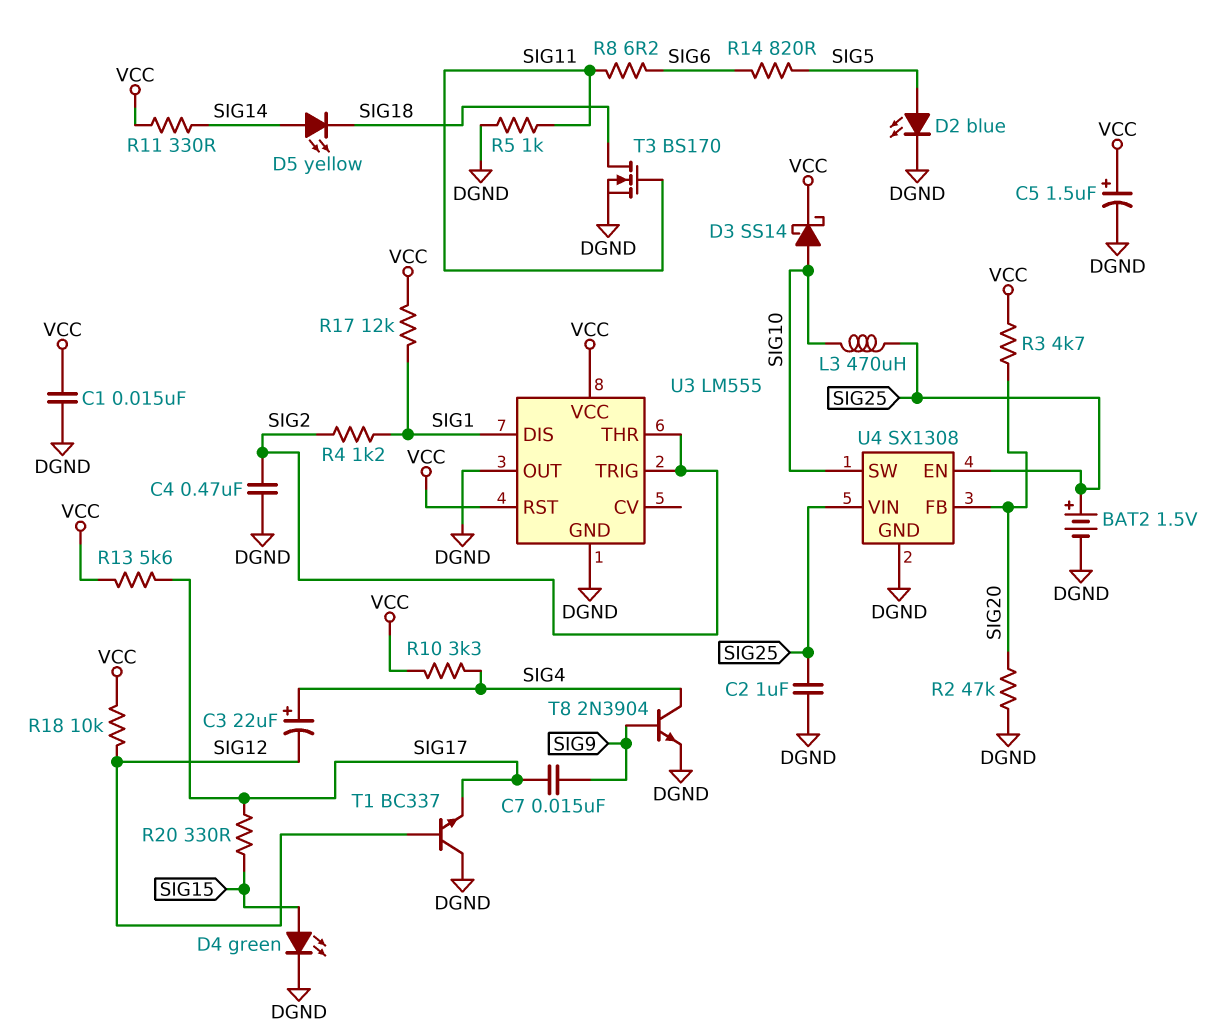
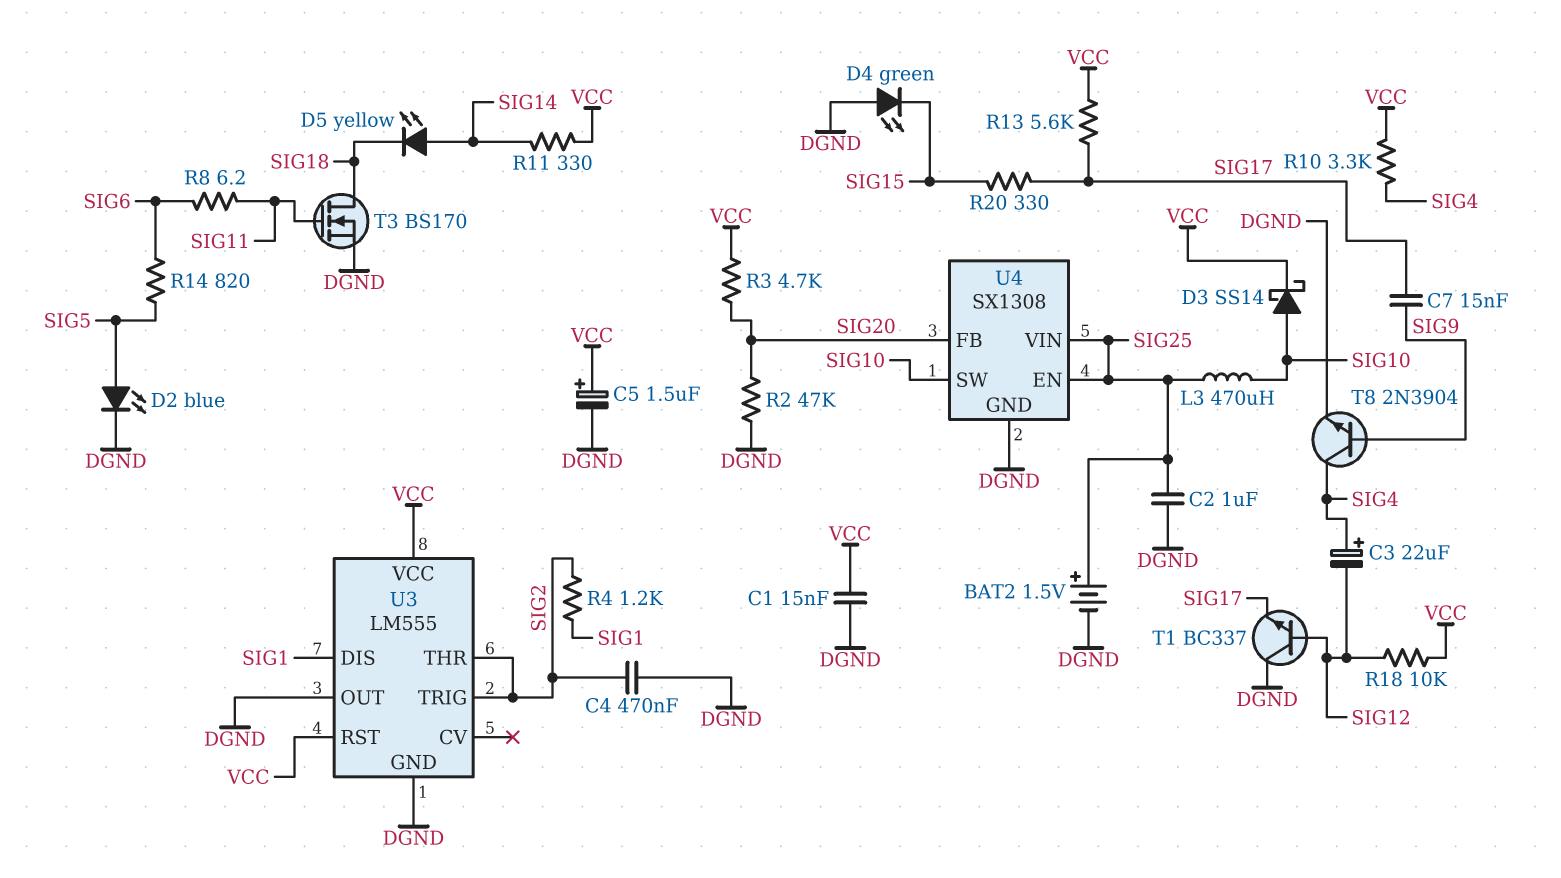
D4: LED green (A SIG15, K DGND) -> LED green (A DGND, K SIG15)
R5: 1k (DGND, SIG11) -> none
R17: 12k (SIG1, VCC) -> none

